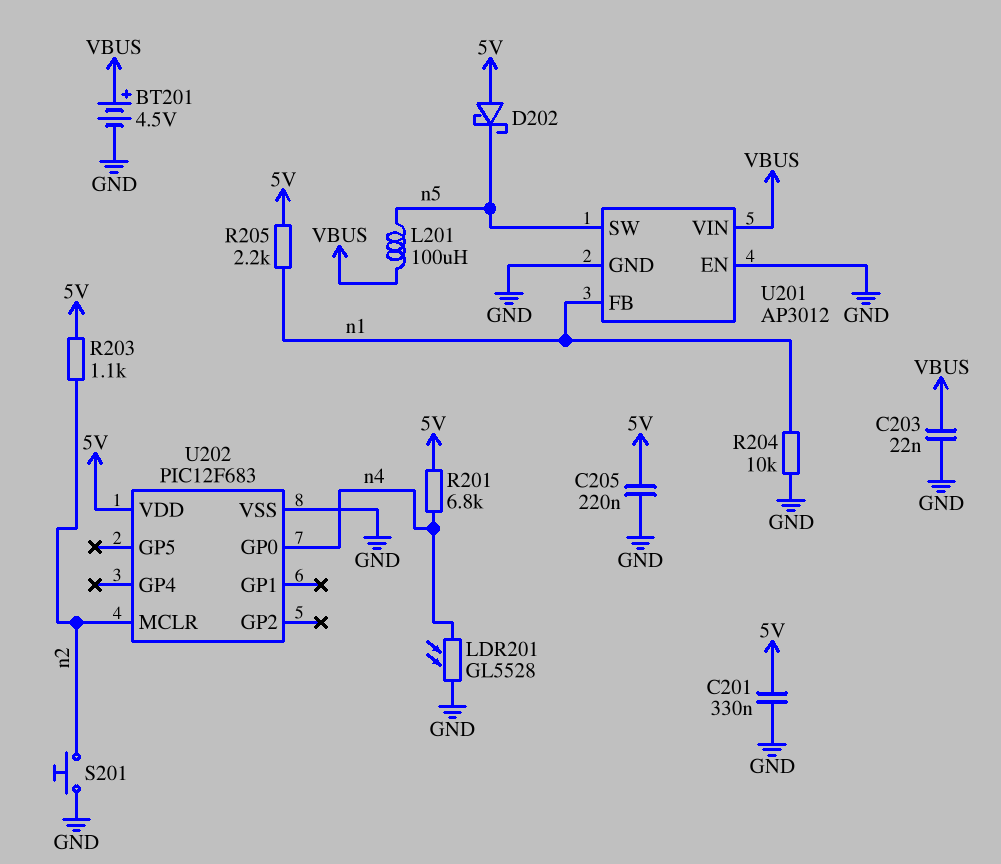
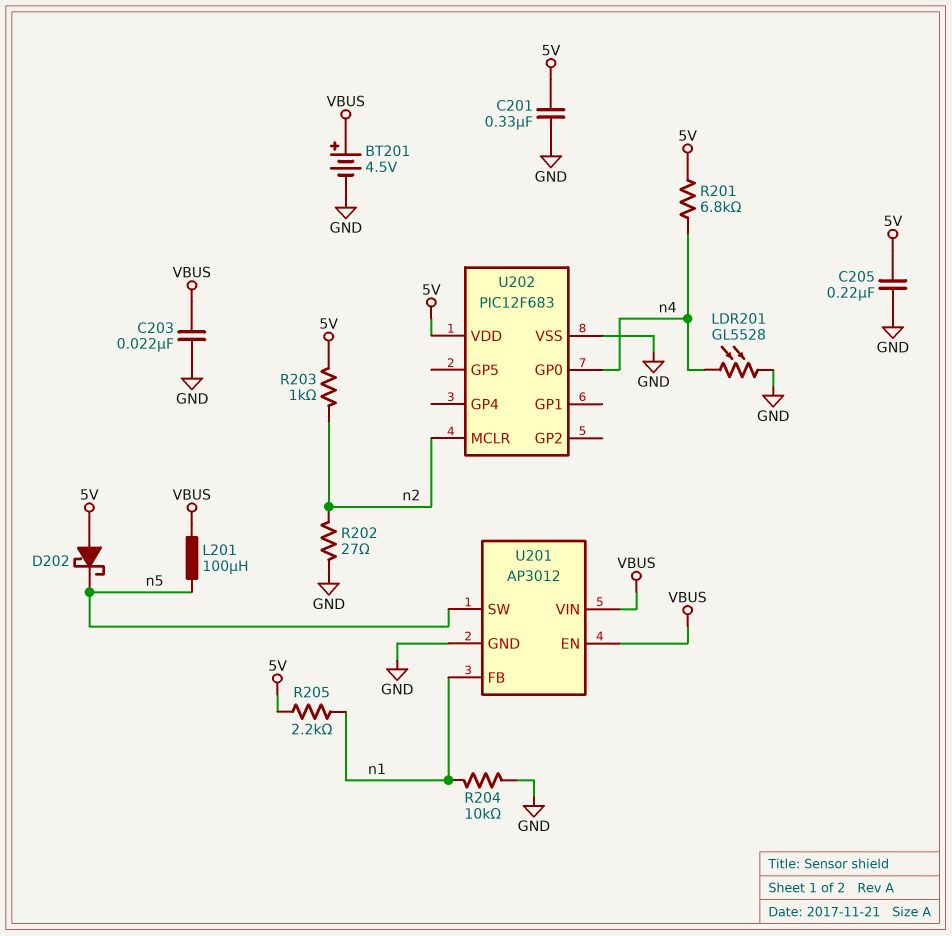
R202: none -> 27 (GND, n2)
R203: 1.1k (5V, n2) -> 1k (5V, n2)
S201: button (GND, n2) -> none
U201 pin EN: GND -> VBUS

